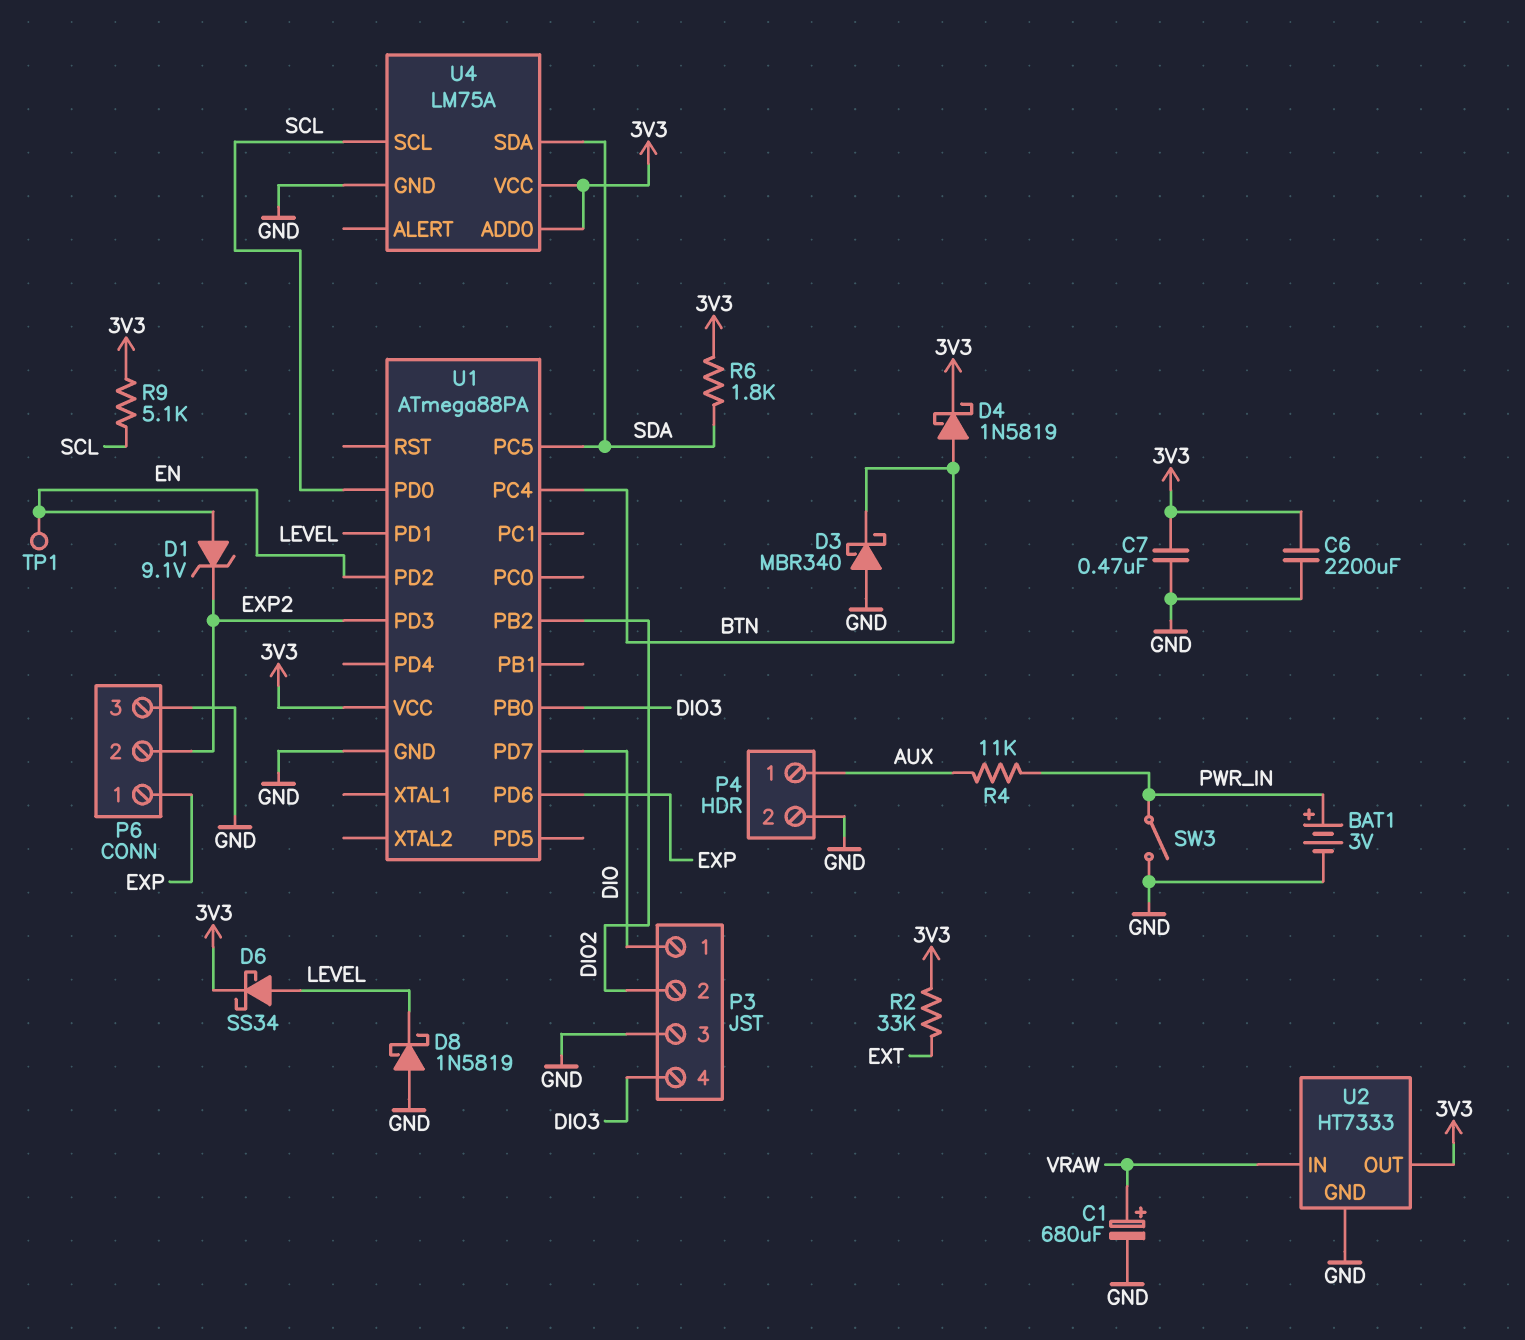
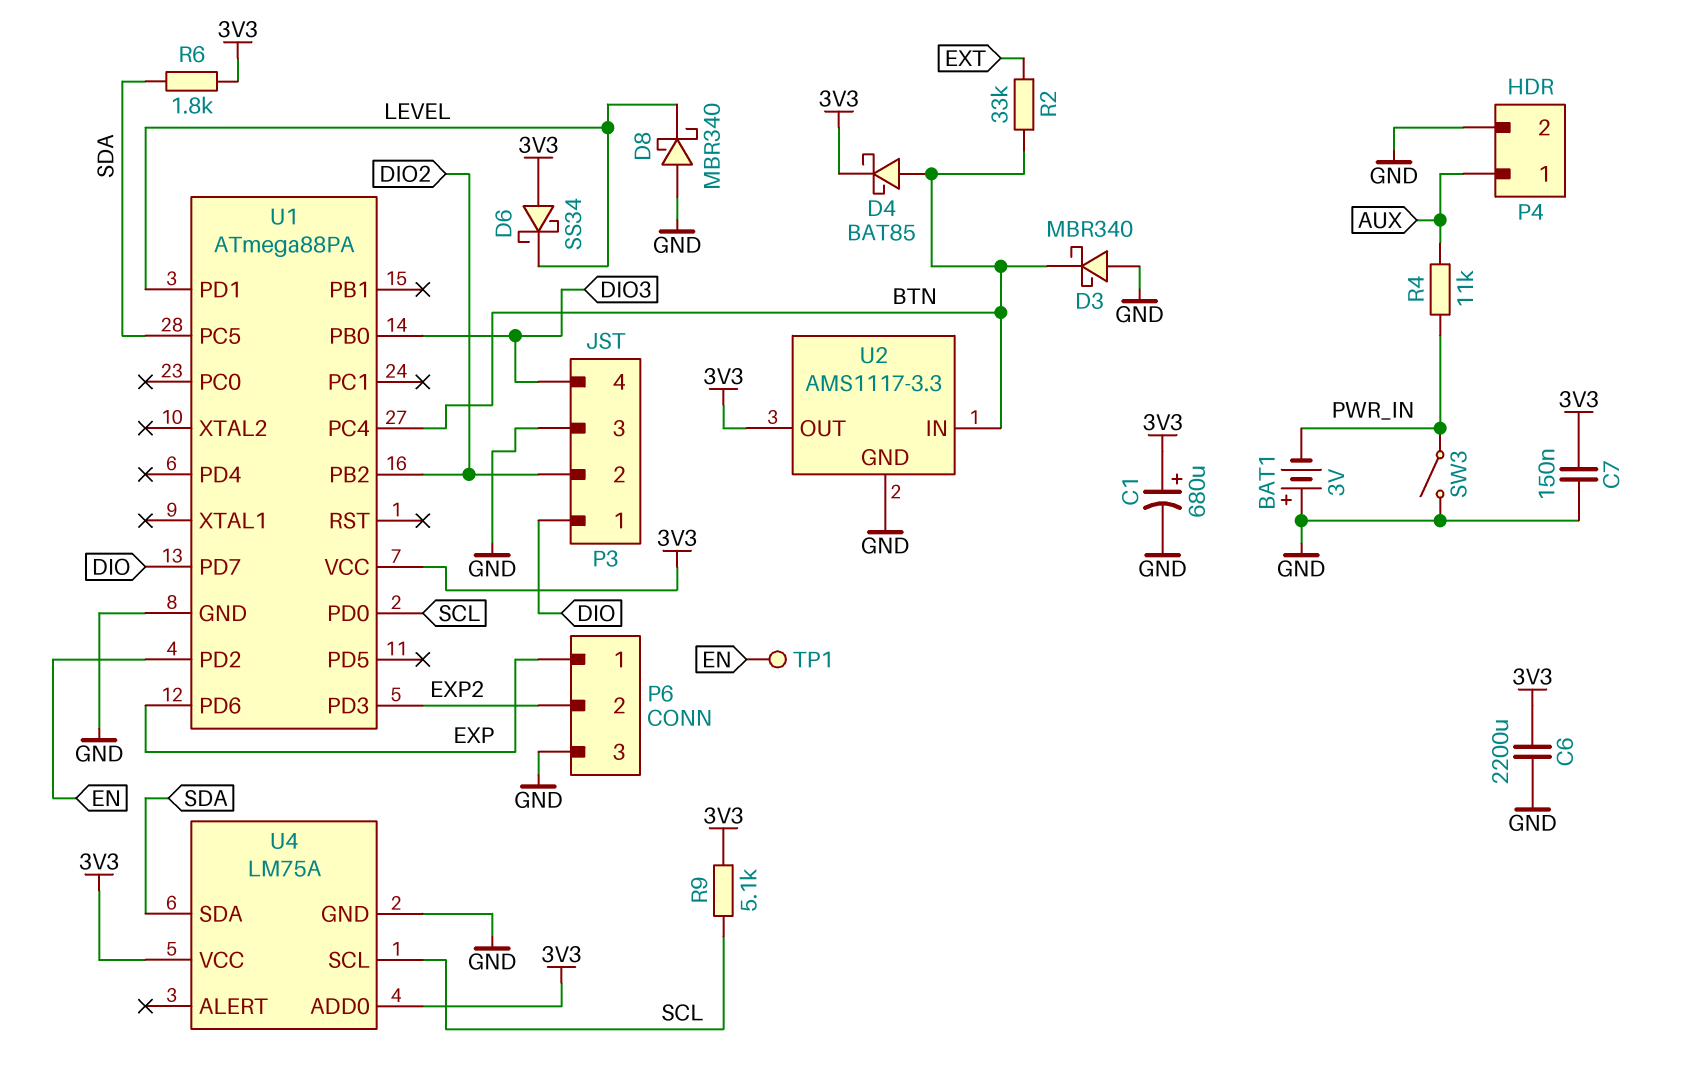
BAT1: 3V (plus PWR_IN, minus GND) -> 3V (plus GND, minus PWR_IN)
C1: 680uF (plus VRAW, minus GND) -> 680uF (plus 3V3, minus GND)
C7: 470nF (3V3, GND) -> 150nF (3V3, GND)
D1: zener 9.1V (A EN, K EXP2) -> none
D4: schottky 1N5819 (A BTN, K 3V3) -> schottky BAT85 (A BTN, K 3V3)
D6: schottky SS34 (A LEVEL, K 3V3) -> schottky SS34 (A 3V3, K LEVEL)
D8: schottky 1N5819 (A GND, K LEVEL) -> schottky MBR340 (A GND, K LEVEL)
R2: 33k (3V3, EXT) -> 33k (BTN, EXT)
U2: HT7333 -> AMS1117-3.3
U2 pin IN: VRAW -> BTN

